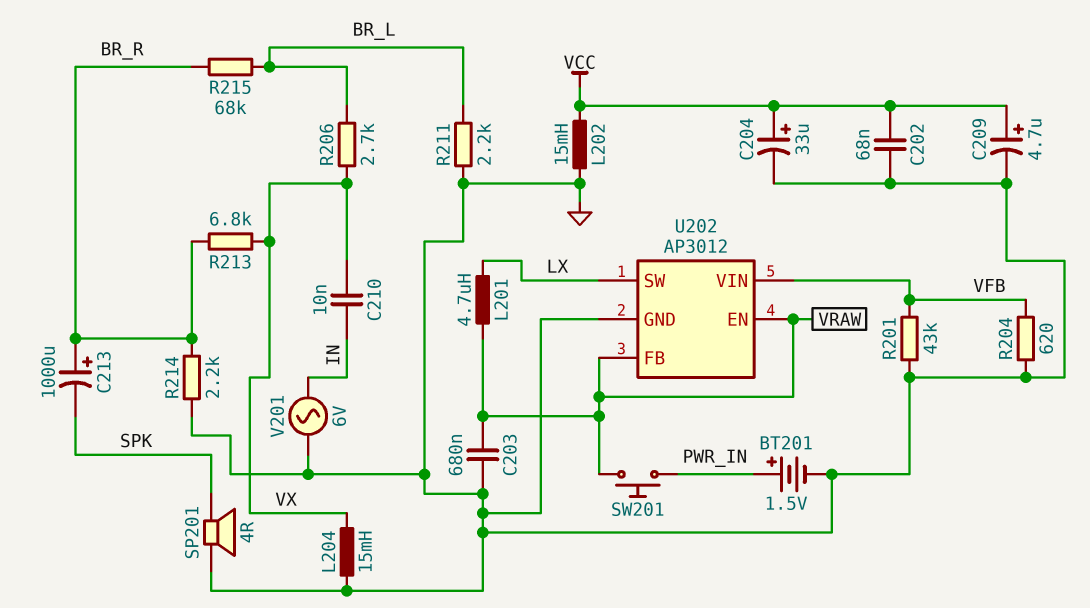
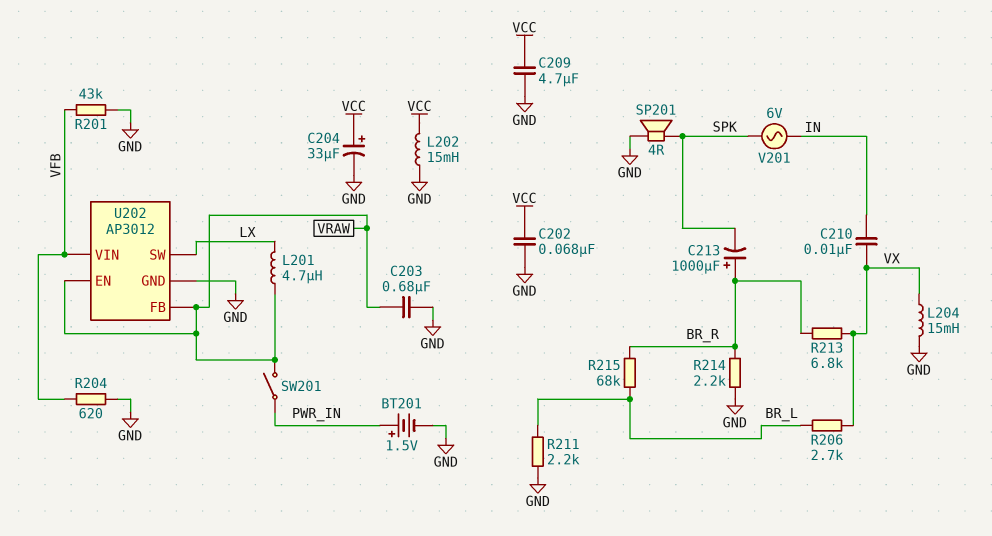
C209: 4.7uF (plus VCC, minus GND) -> 4.7uF (GND, VCC)
SW201: button (PWR_IN, VRAW) -> switch (PWR_IN, VRAW)
V201: AC 6V (GND, IN) -> AC 6V (IN, SPK)

